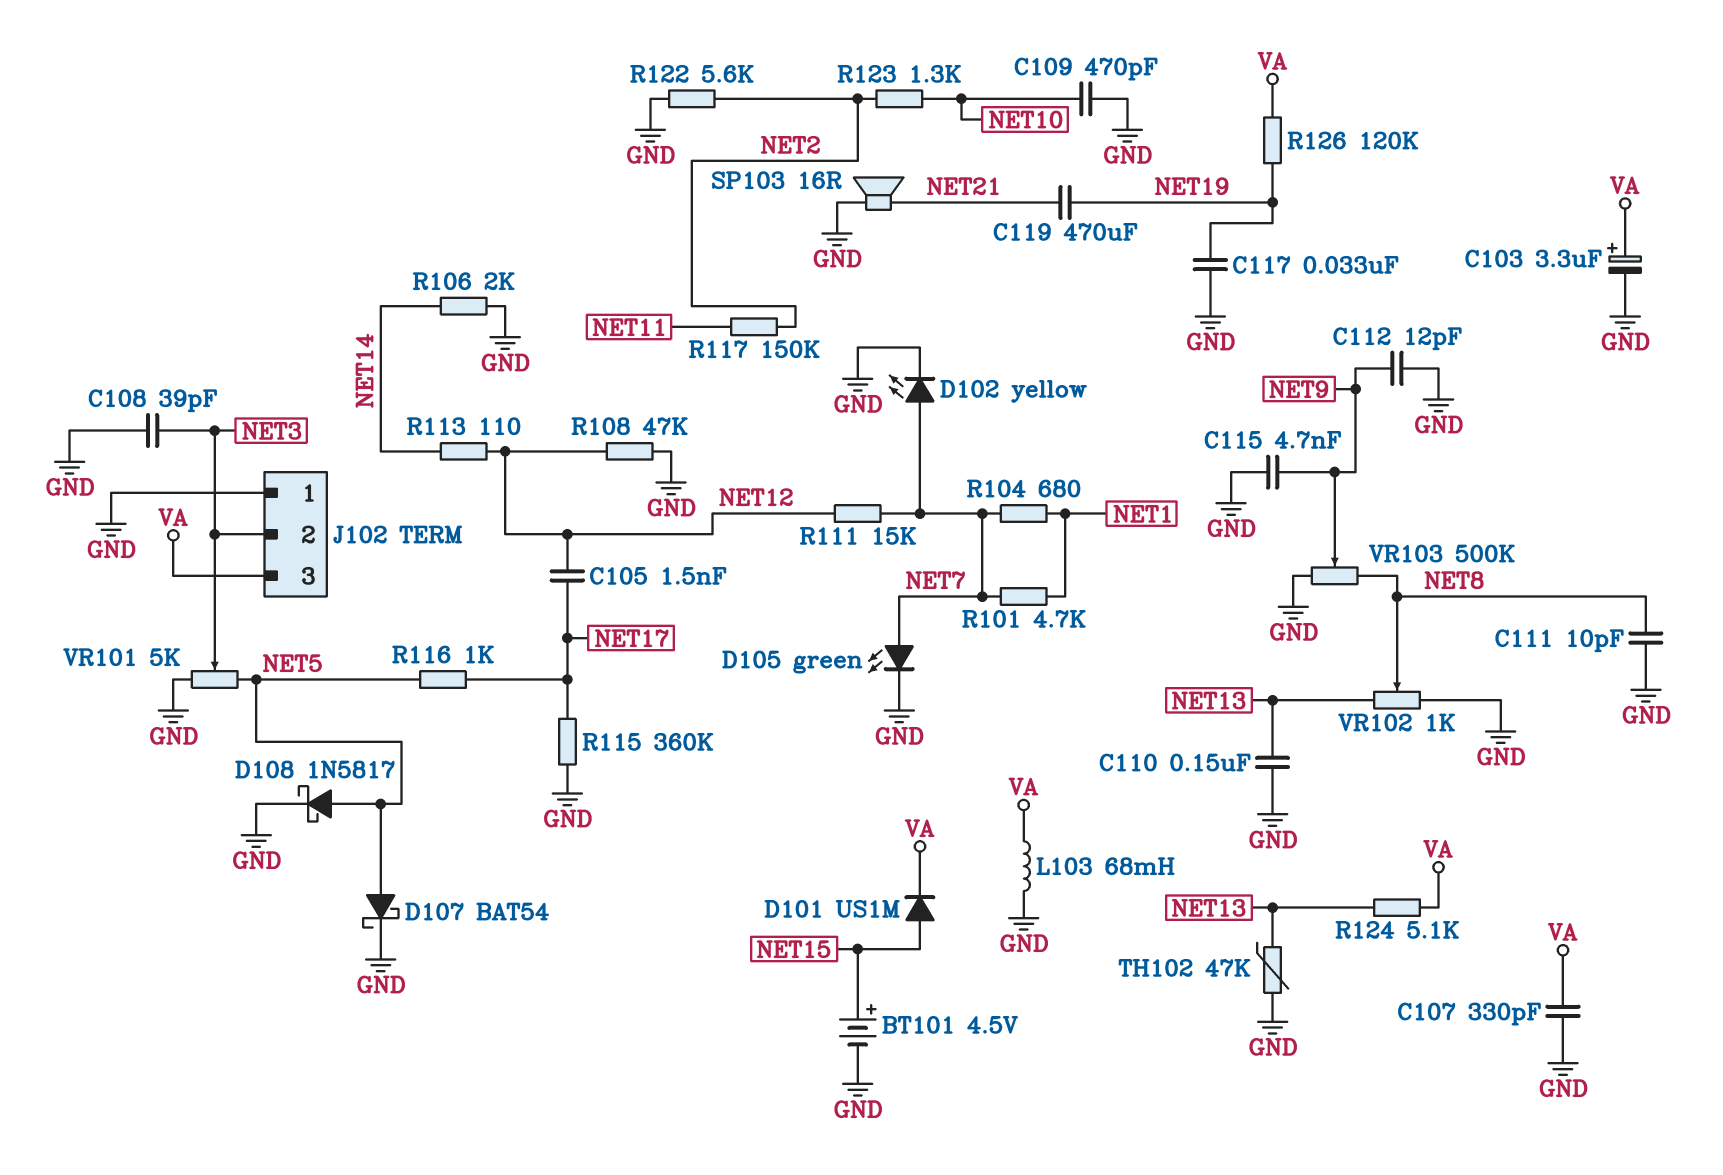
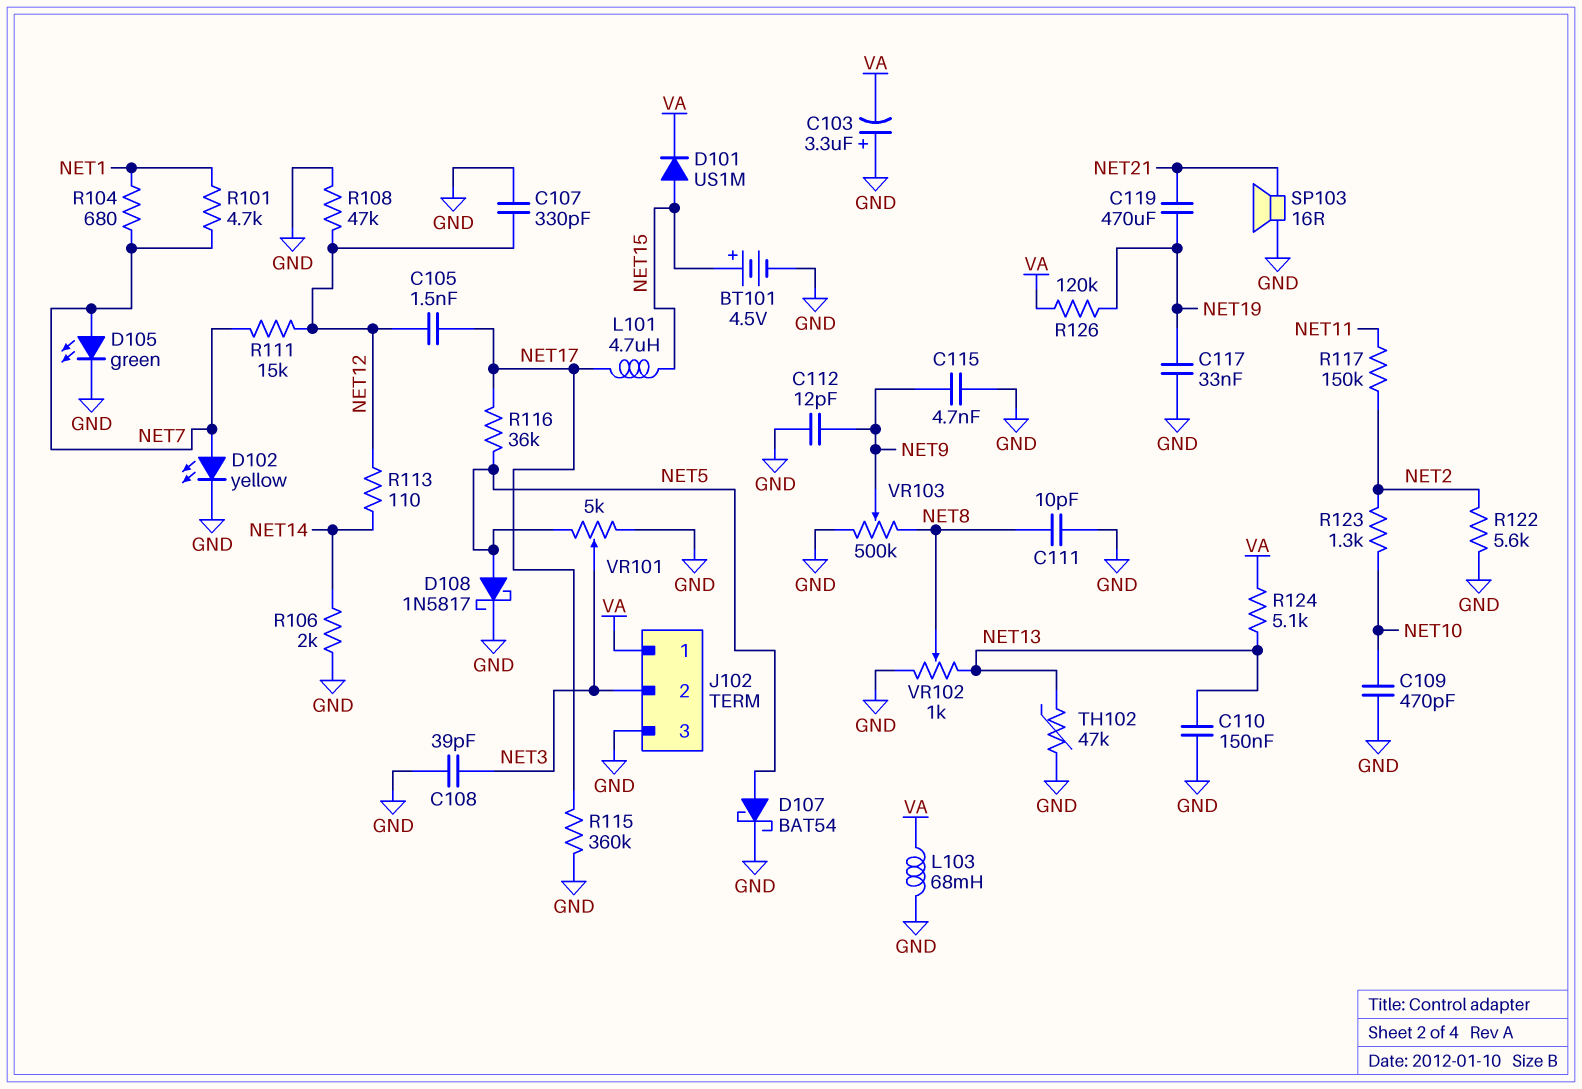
C103: 3.3uF (plus VA, minus GND) -> 3.3uF (plus GND, minus VA)
C107: 330pF (GND, VA) -> 330pF (GND, NET12)
J102 pin 1: GND -> VA
J102 pin 3: VA -> GND
L101: none -> 4.7uH (NET15, NET17)
R116: 1k (NET5, NET17) -> 36k (NET5, NET17)

